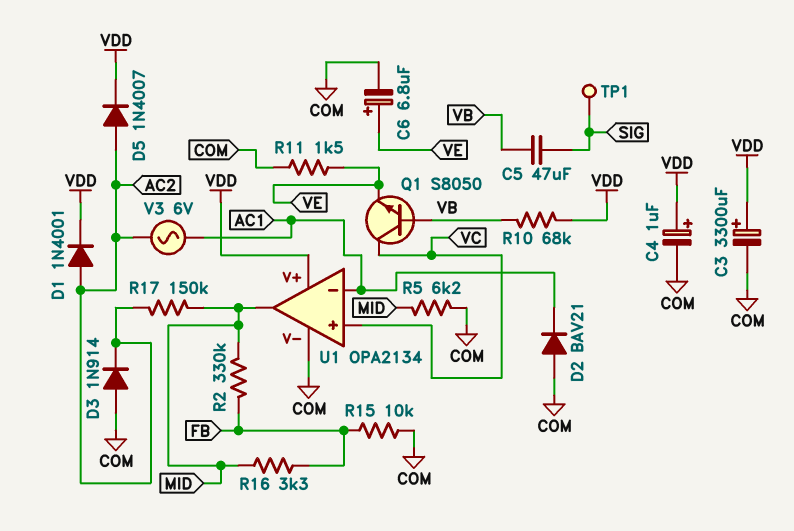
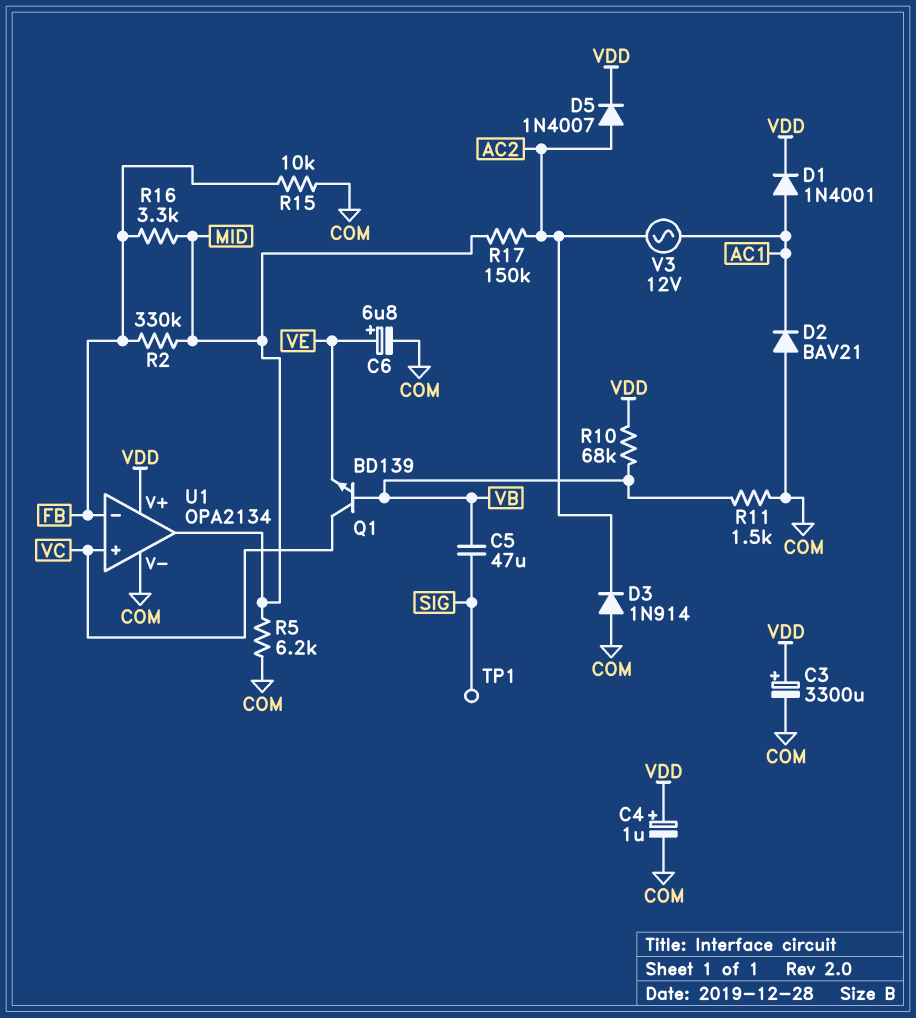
D1: diode 1N4001 (A AC2, K VDD) -> diode 1N4001 (A AC1, K VDD)
Q1: NPN S8050 (B VB, C VC, E VE) -> NPN BD139 (B VB, C VC, E VE)
R11: 1.5k (COM, VE) -> 1.5k (COM, VB)
U1 pin in-: AC1 -> FB
V3: AC 6V (AC1, AC2) -> AC 12V (AC1, AC2)

